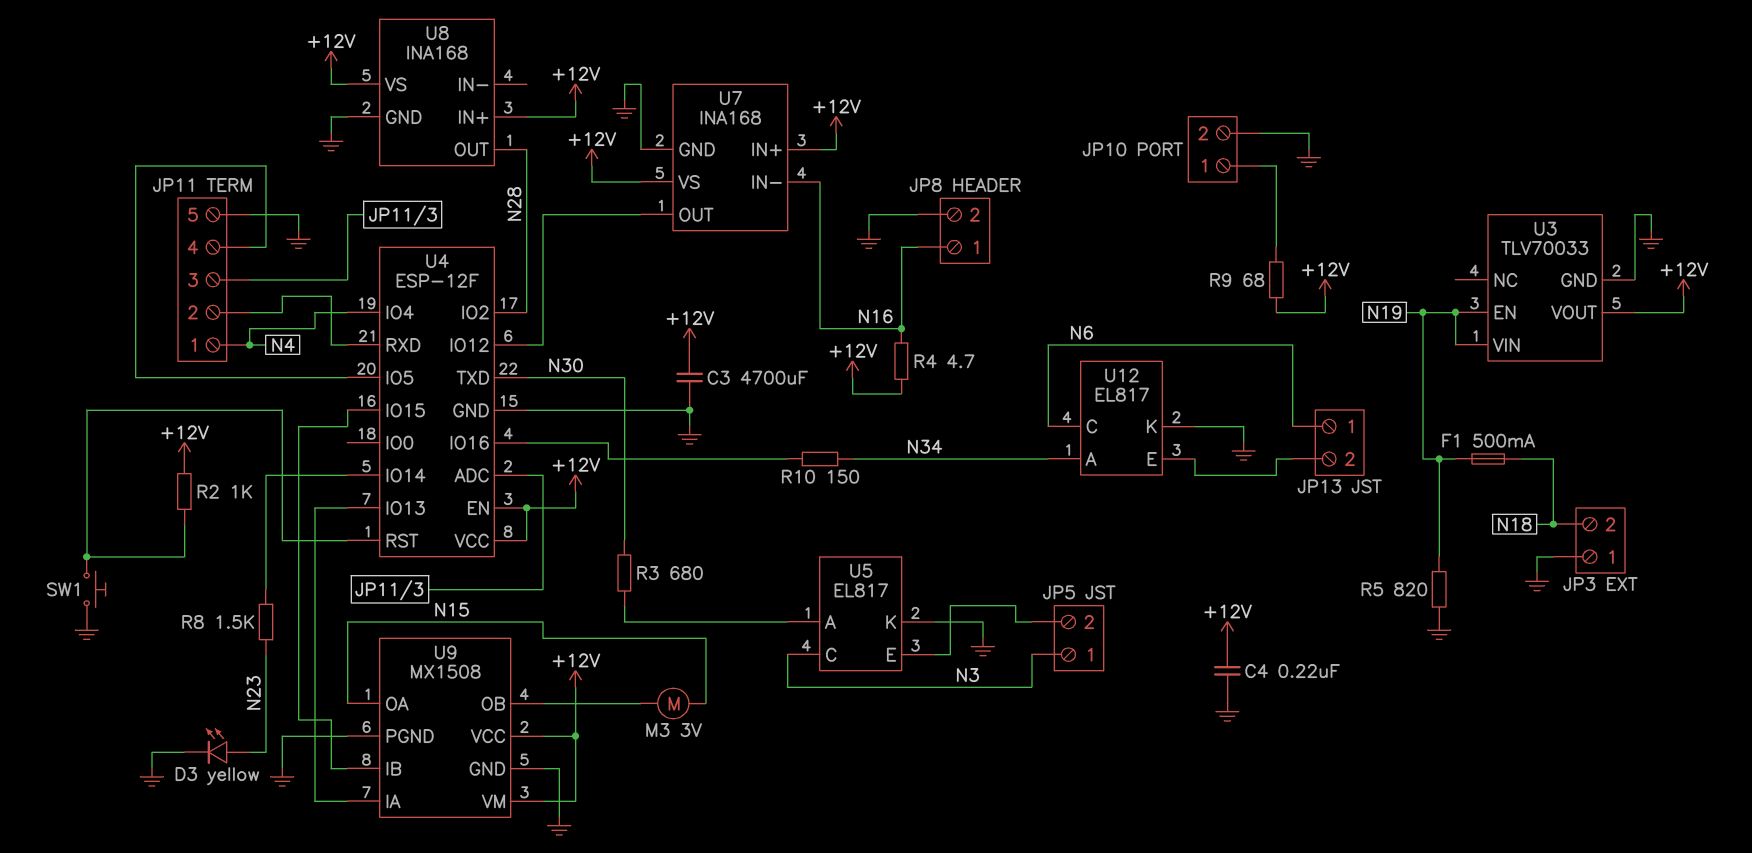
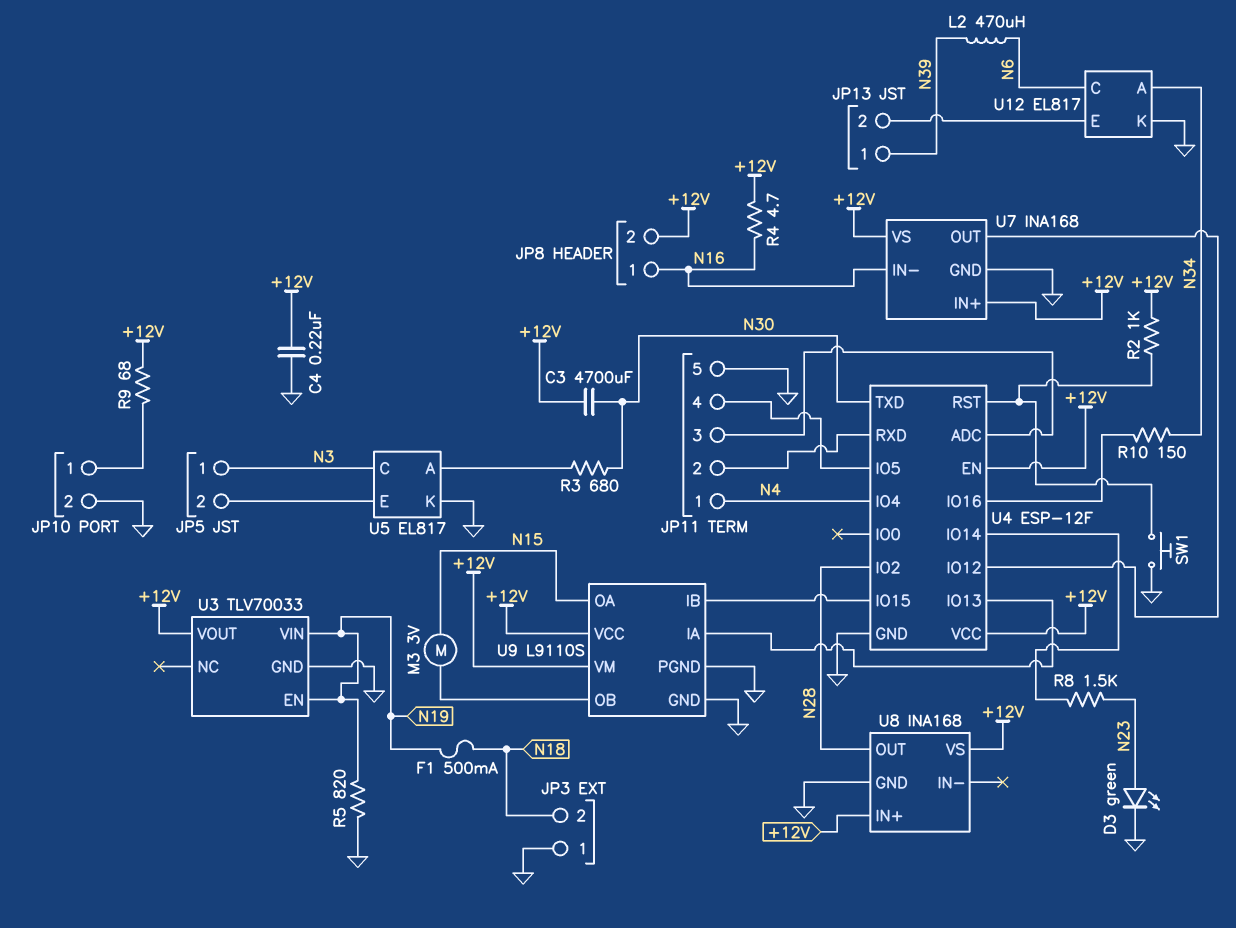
C3: 4700uF (+12V, GND) -> 4700uF (+12V, N30)
D3: LED yellow (A N23, K GND) -> LED green (A N23, K GND)
JP8 pin 2: GND -> +12V
JP13 pin 1: N6 -> N39
L2: none -> 470uH (N6, N39)
U9: MX1508 -> L9110S

